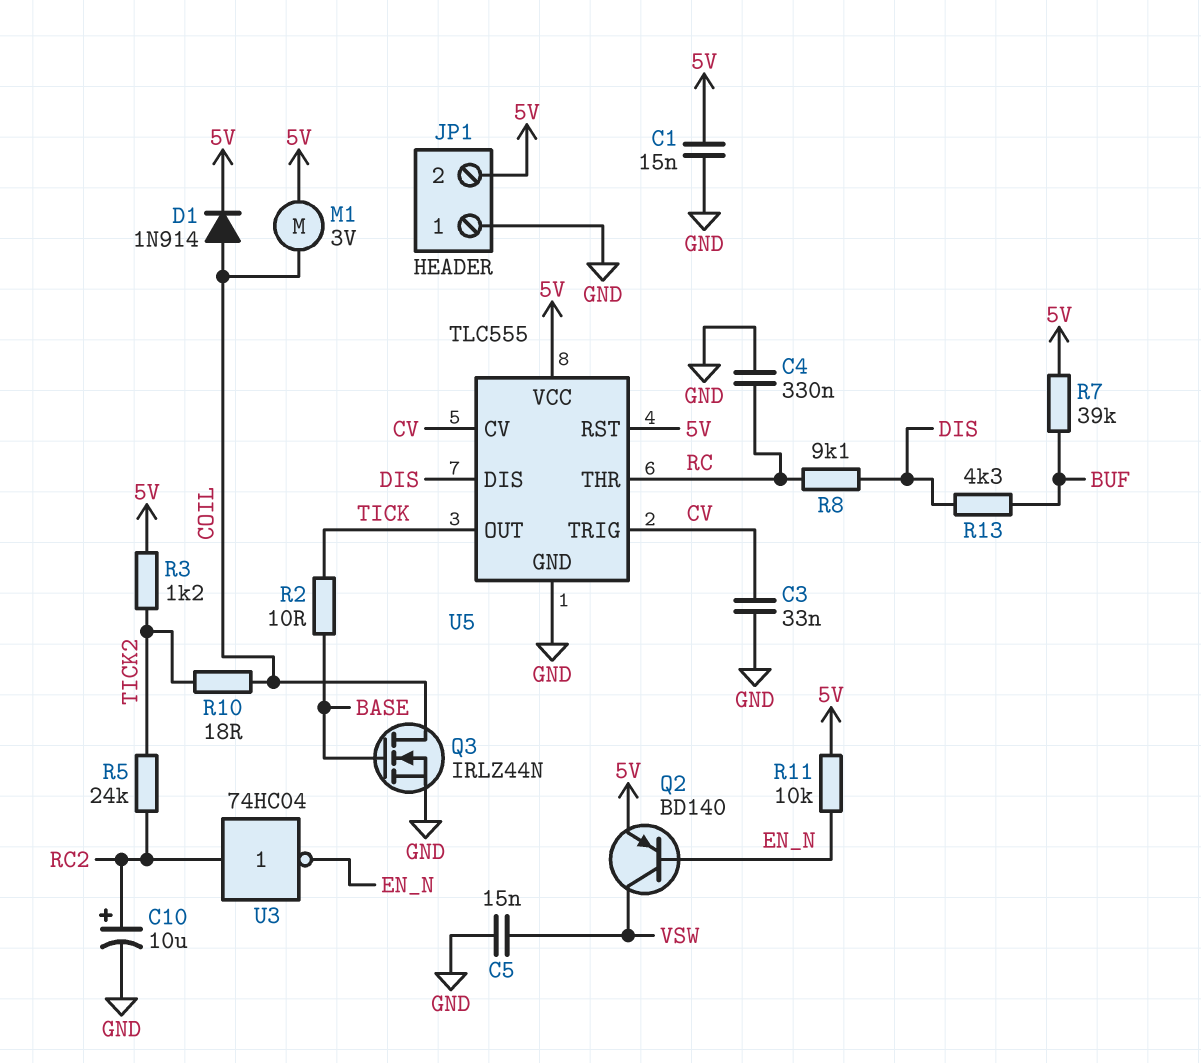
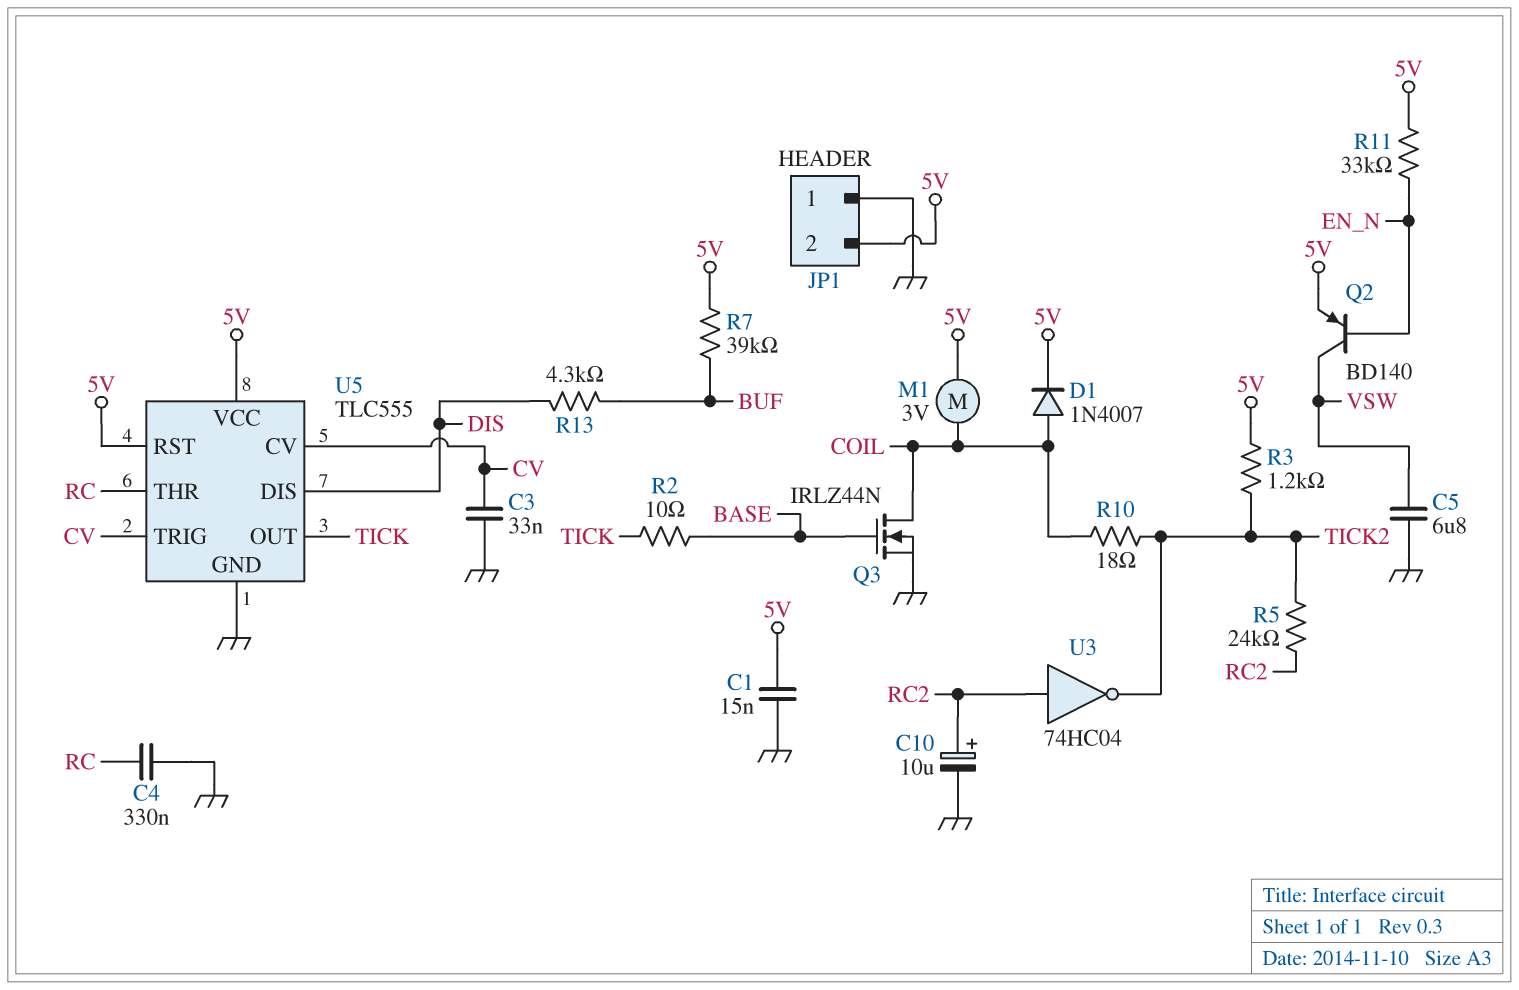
C5: 15nF (GND, VSW) -> 6.8uF (GND, VSW)
D1: diode 1N914 (A COIL, K 5V) -> diode 1N4007 (A COIL, K 5V)
R8: 9.1k (DIS, RC) -> none
R11: 10k (5V, EN_N) -> 33k (5V, EN_N)
U3: NOT 74HC04 (in RC2, out EN_N) -> NOT 74HC04 (in RC2, out TICK2)

